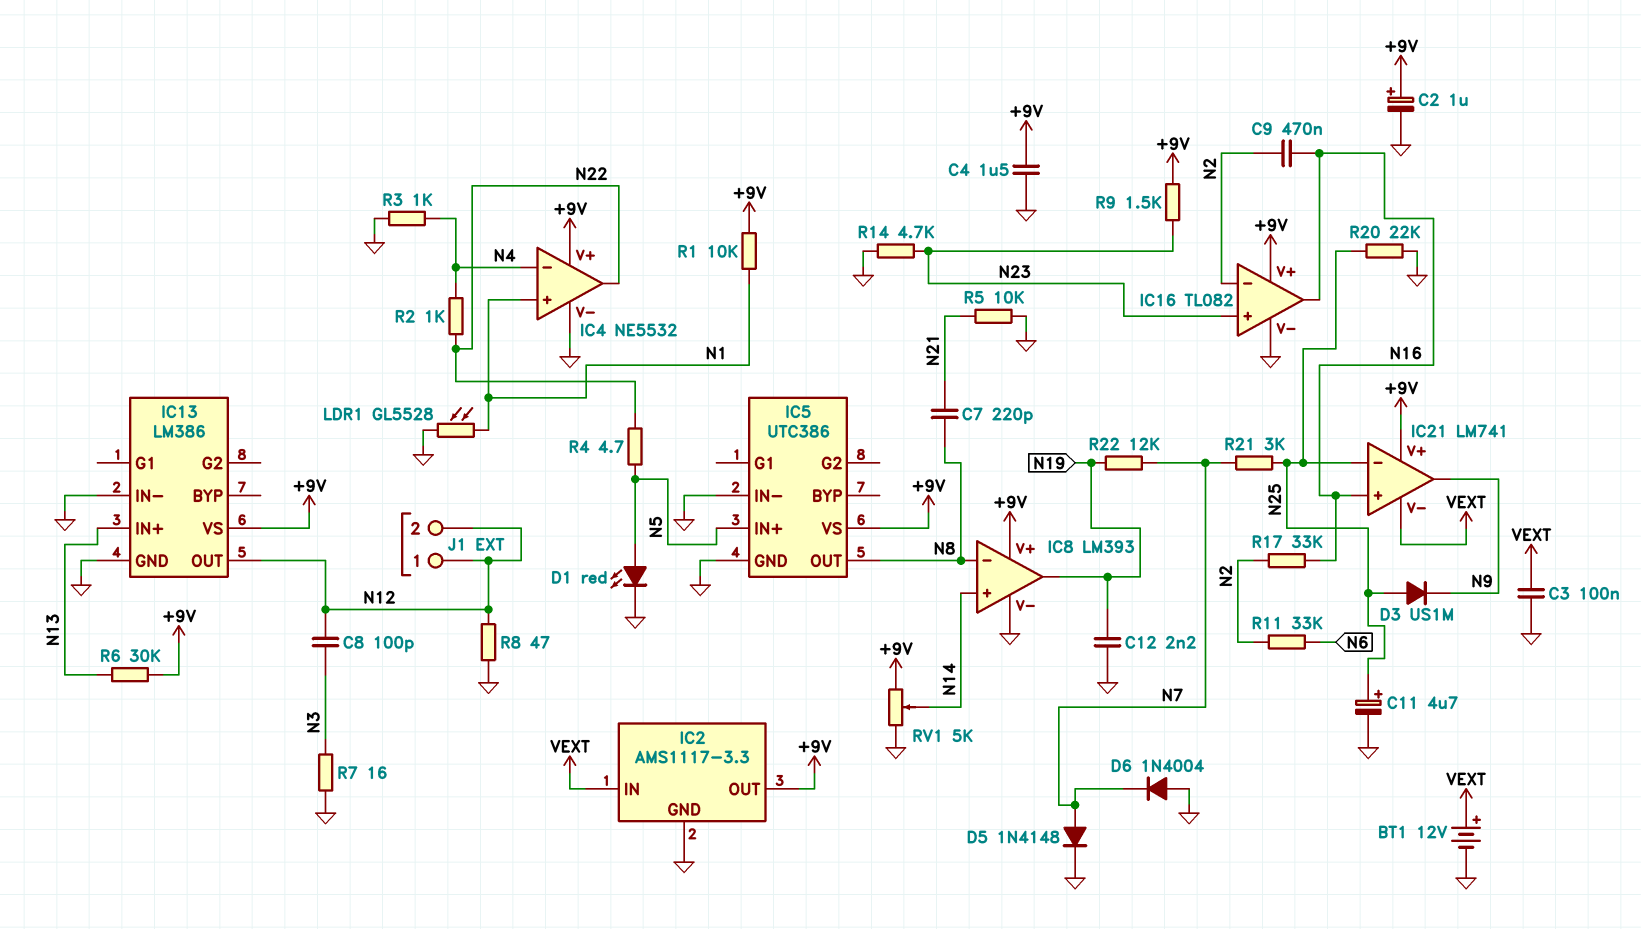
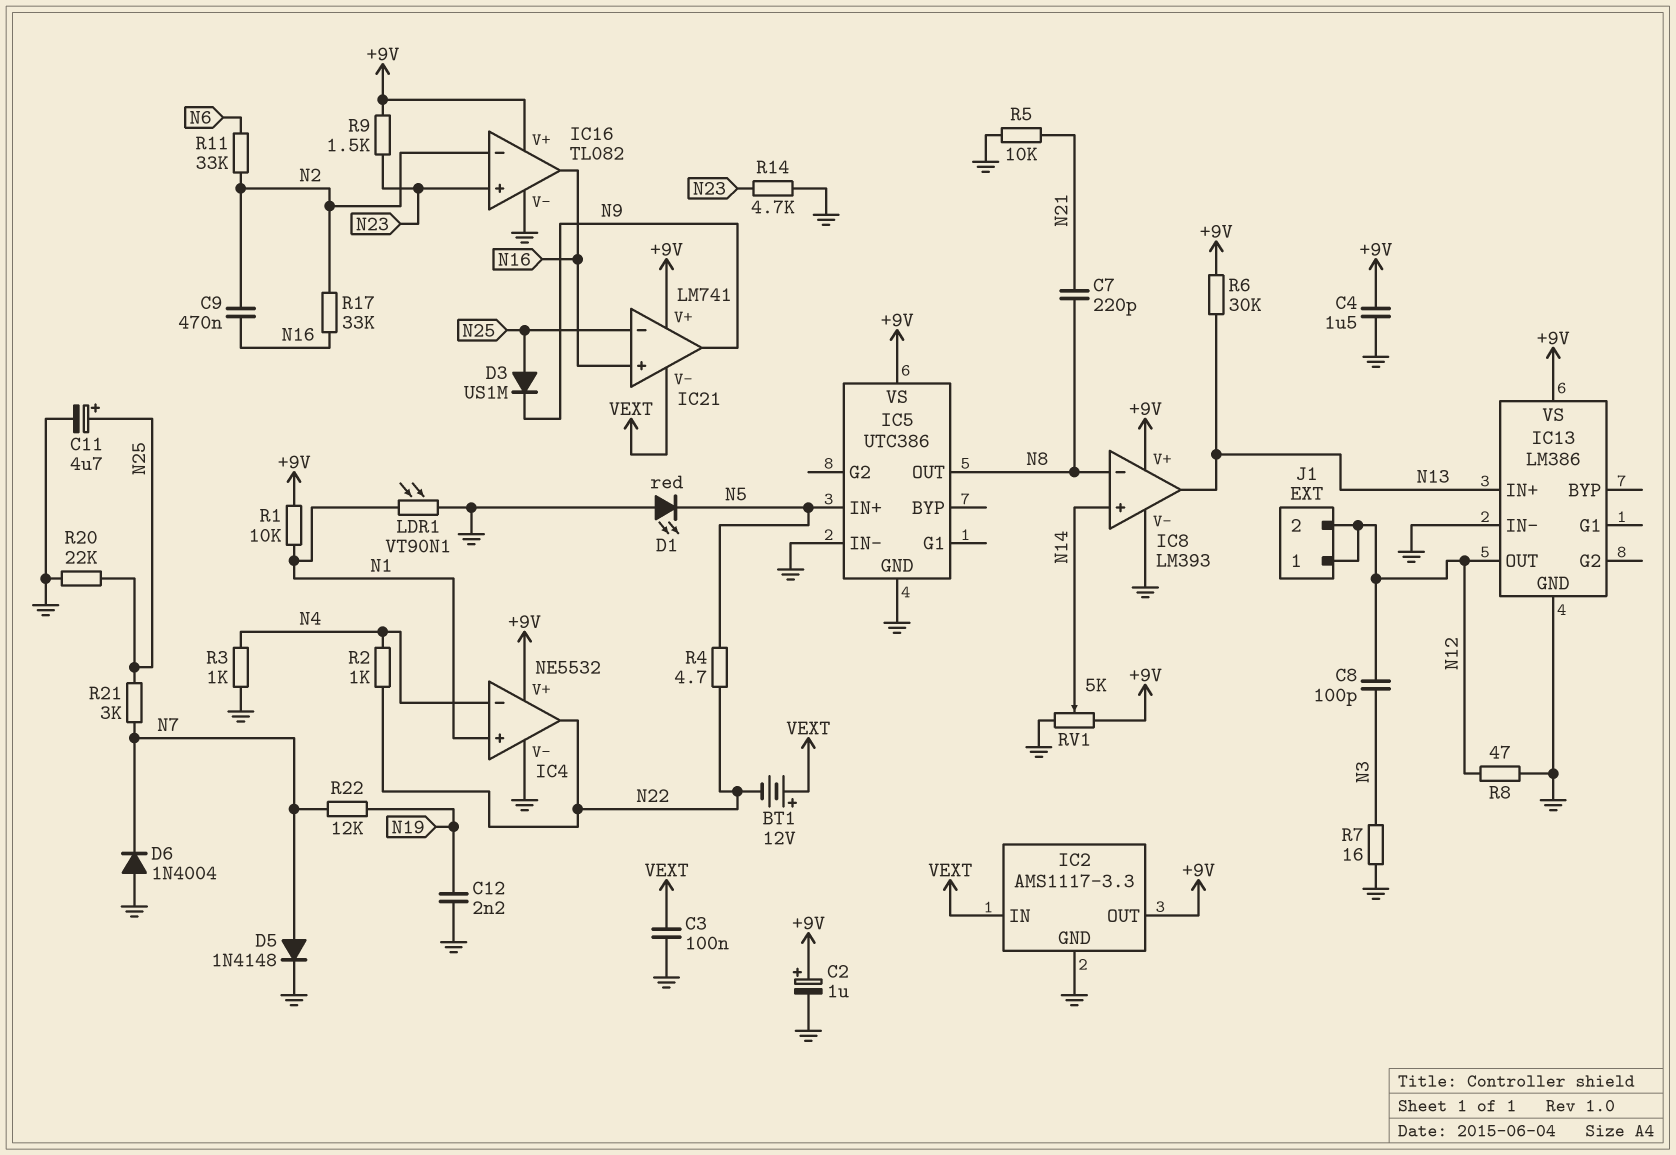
BT1: 12V (plus VEXT, minus GND) -> 12V (plus VEXT, minus N22)
D1: LED red (A N5, K GND) -> LED red (A GND, K N5)
IC8 pin out: N19 -> N13
LDR1: GL5528 (GND, N1) -> VT90N1 (GND, N1)

